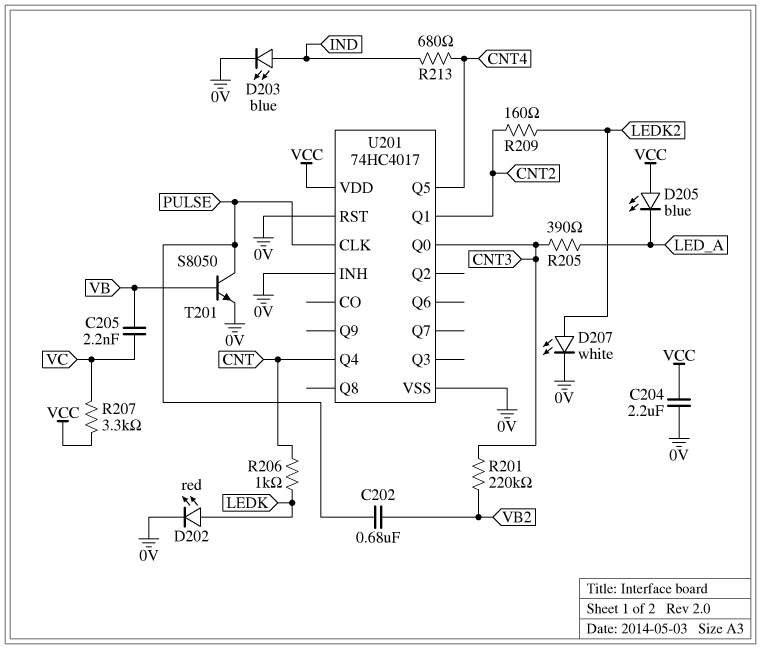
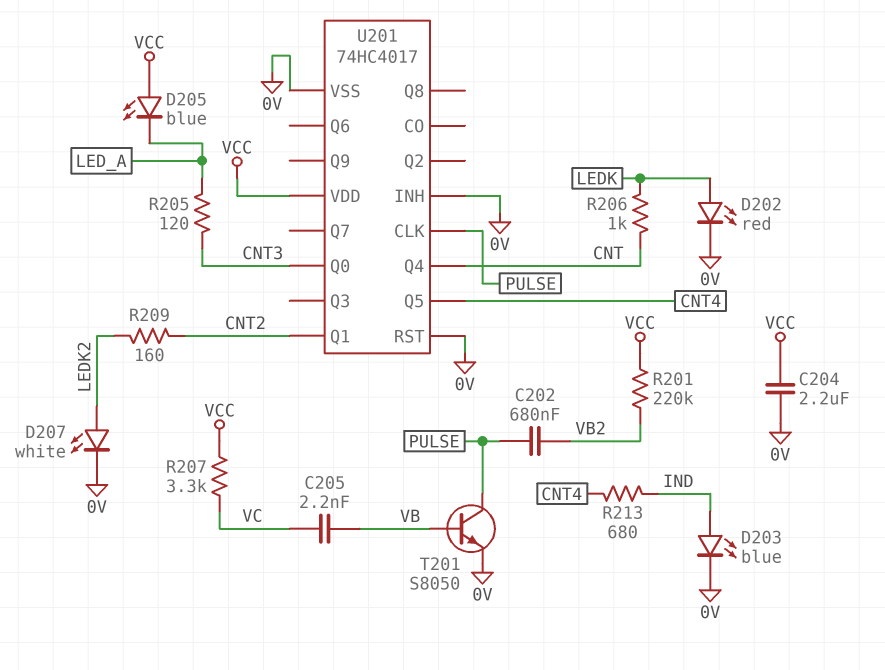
R201: 220k (CNT3, VB2) -> 220k (VB2, VCC)
R205: 390 (CNT3, LED_A) -> 120 (CNT3, LED_A)

